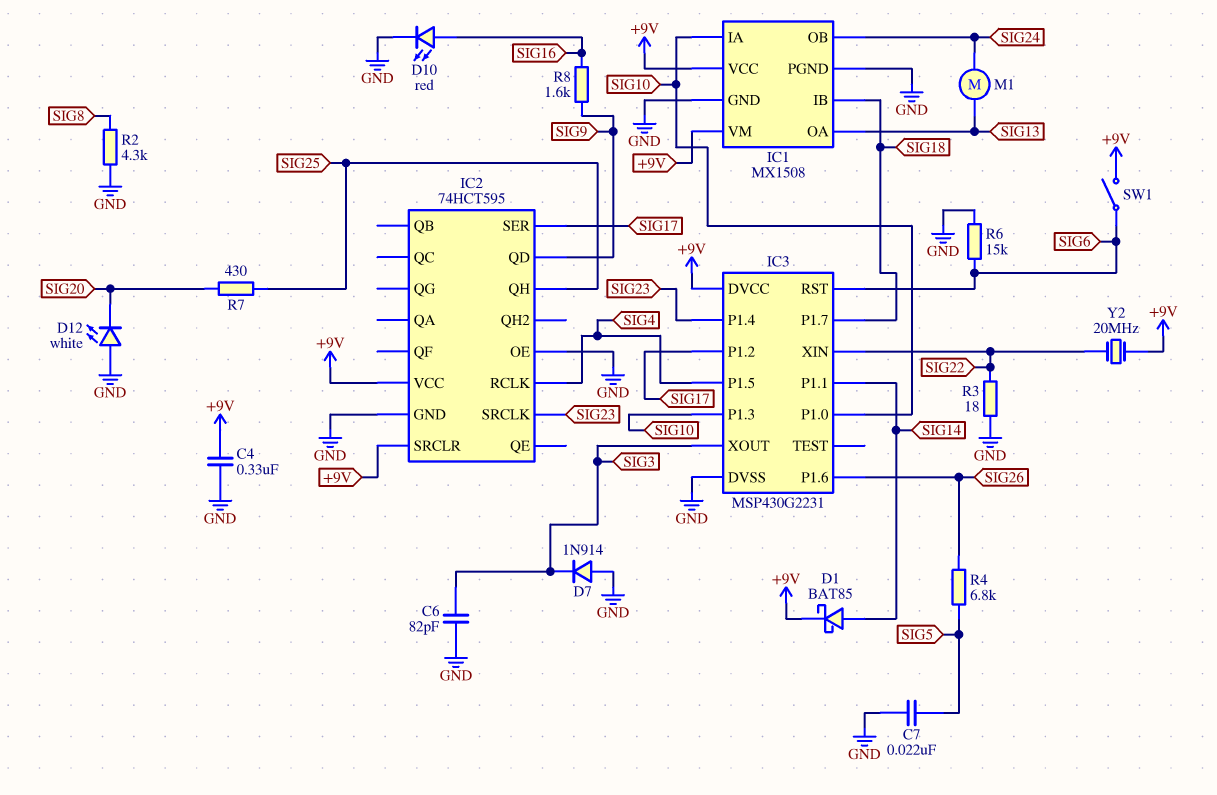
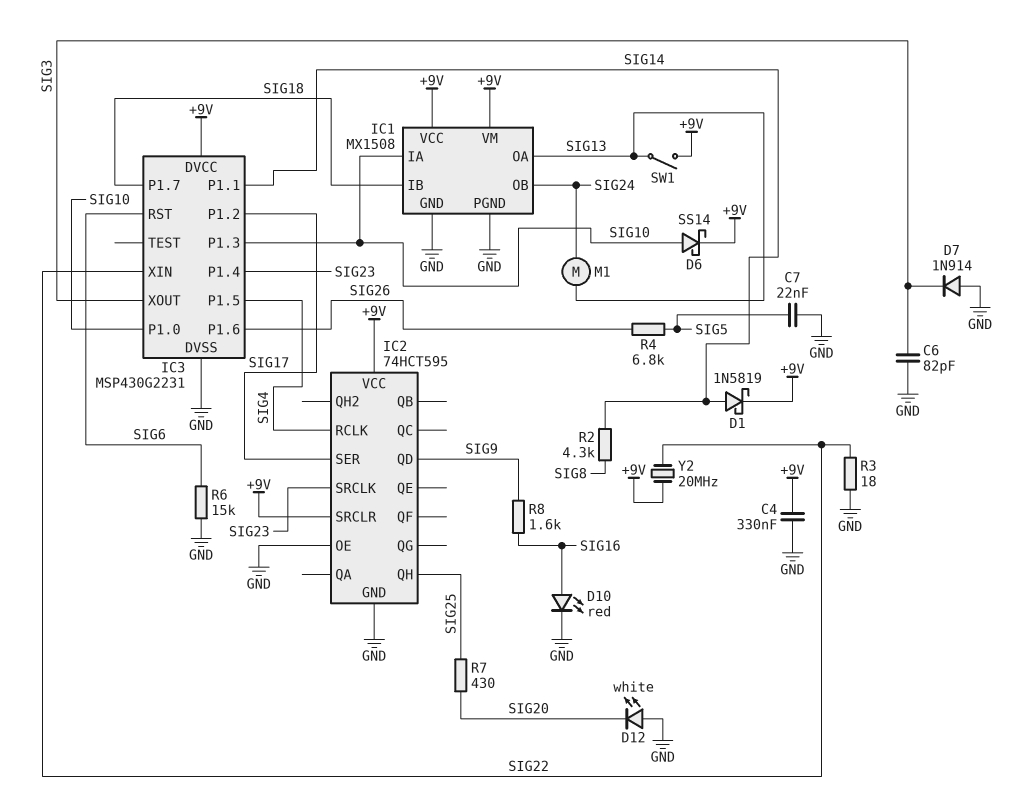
D1: schottky BAT85 (A SIG14, K +9V) -> schottky 1N5819 (A SIG14, K +9V)
D6: none -> schottky SS14 (A SIG10, K +9V)
R2: 4.3k (GND, SIG8) -> 4.3k (SIG8, SIG14)
SW1: switch (+9V, SIG6) -> switch (+9V, SIG13)

